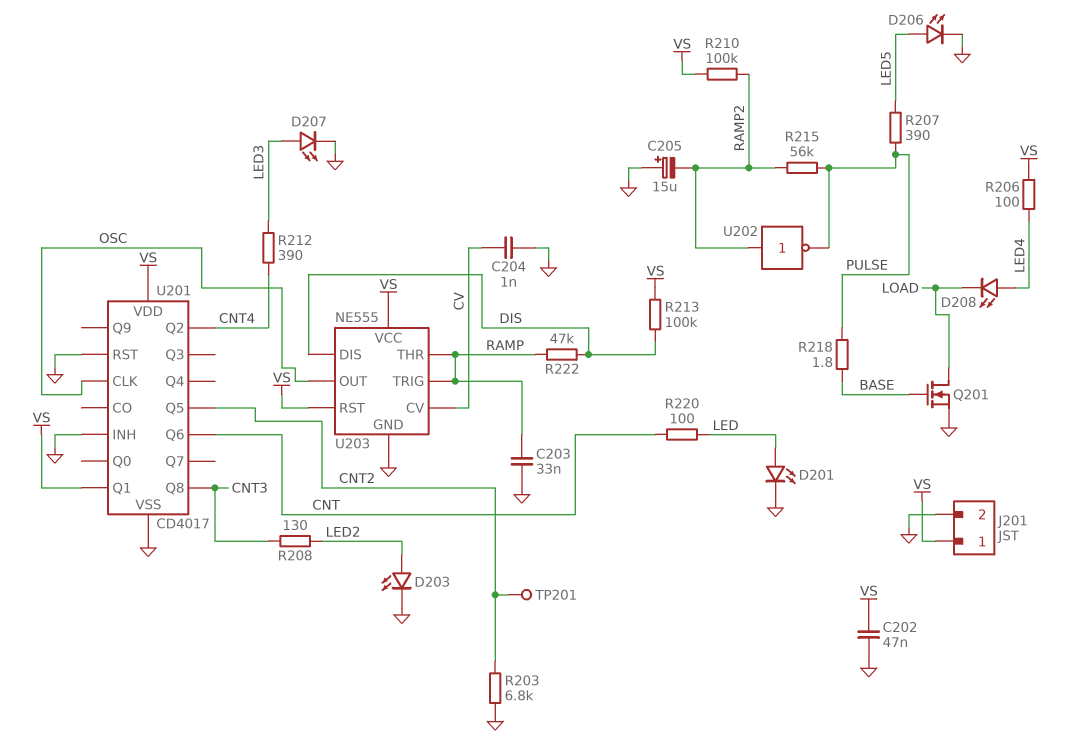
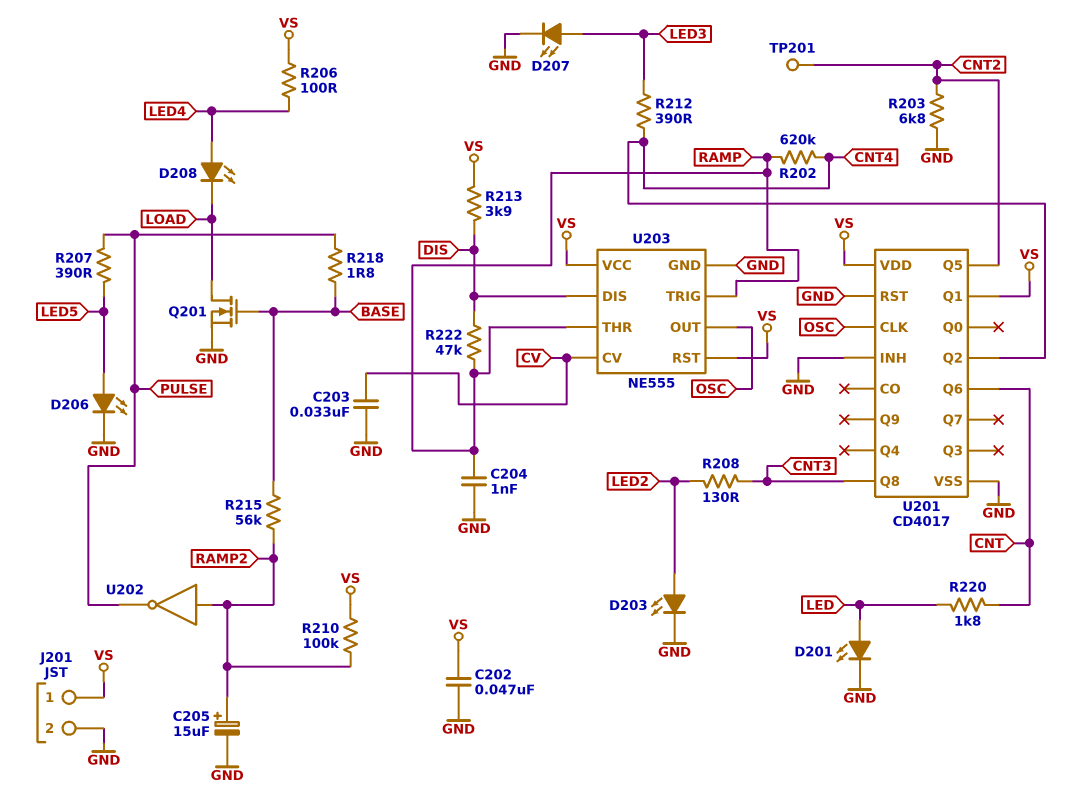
C203: 33nF (GND, RAMP) -> 33nF (CV, GND)
C204: 1nF (CV, GND) -> 1nF (GND, RAMP)
C205: 15uF (plus GND, minus RAMP2) -> 15uF (plus RAMP2, minus GND)
R202: none -> 620k (CNT4, RAMP)
R213: 100k (DIS, VS) -> 3.9k (DIS, VS)
R215: 56k (PULSE, RAMP2) -> 56k (BASE, RAMP2)
R220: 100 (CNT, LED) -> 1.8k (CNT, LED)

